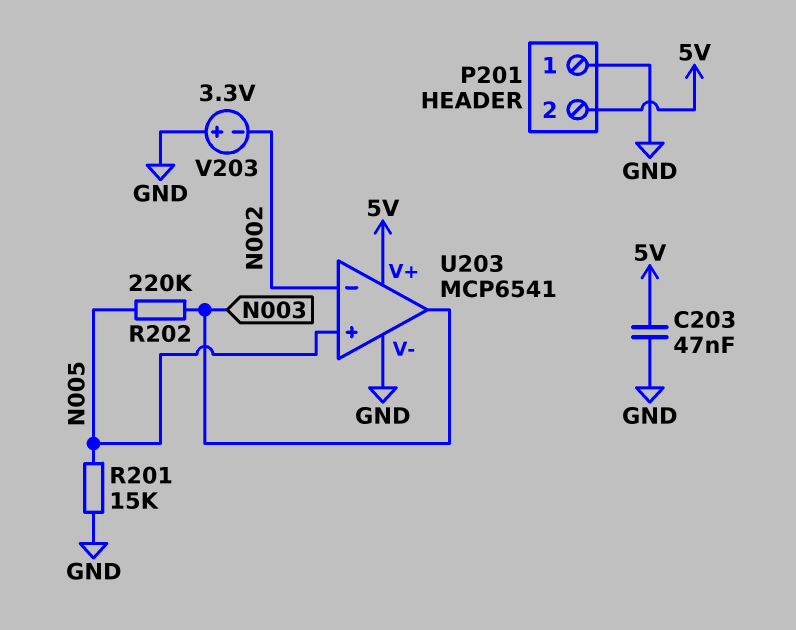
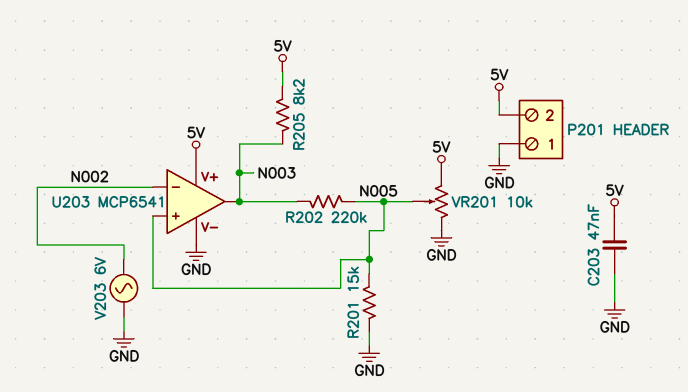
R205: none -> 8.2k (5V, N003)
V203: 3.3V (plus GND, minus N002) -> AC 6V (GND, N002)
VR201: none -> 10k (5V, GND, wiper N005)

